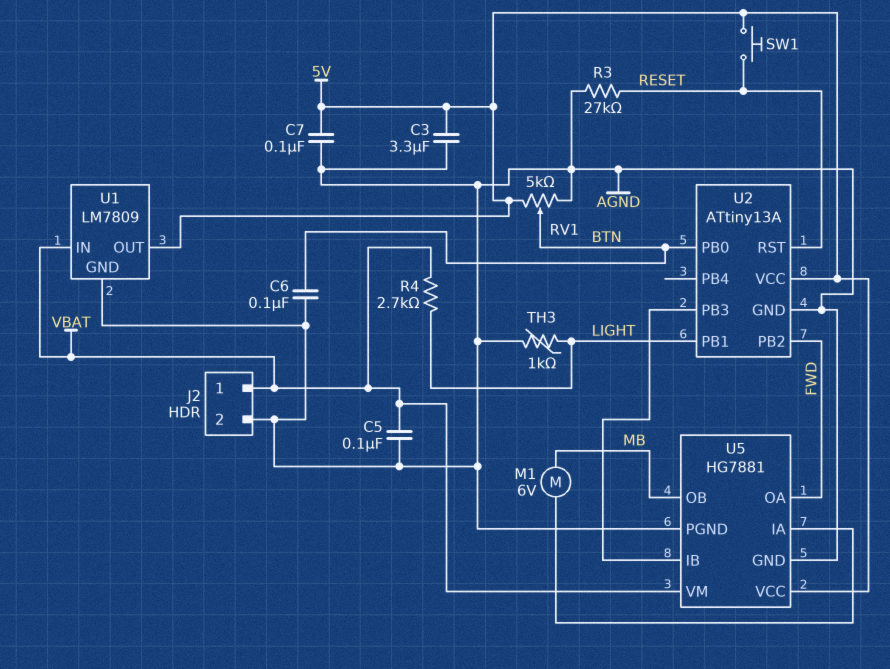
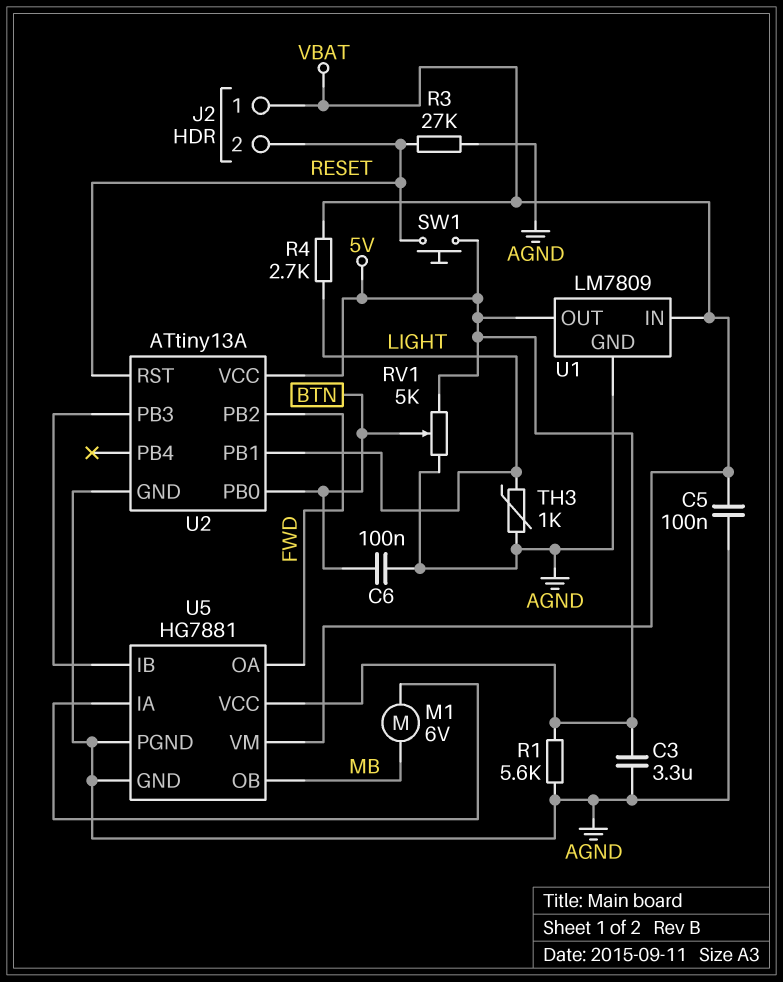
C7: 100nF (5V, AGND) -> none
J2 pin 2: AGND -> RESET
R1: none -> 5.6k (5V, AGND)

